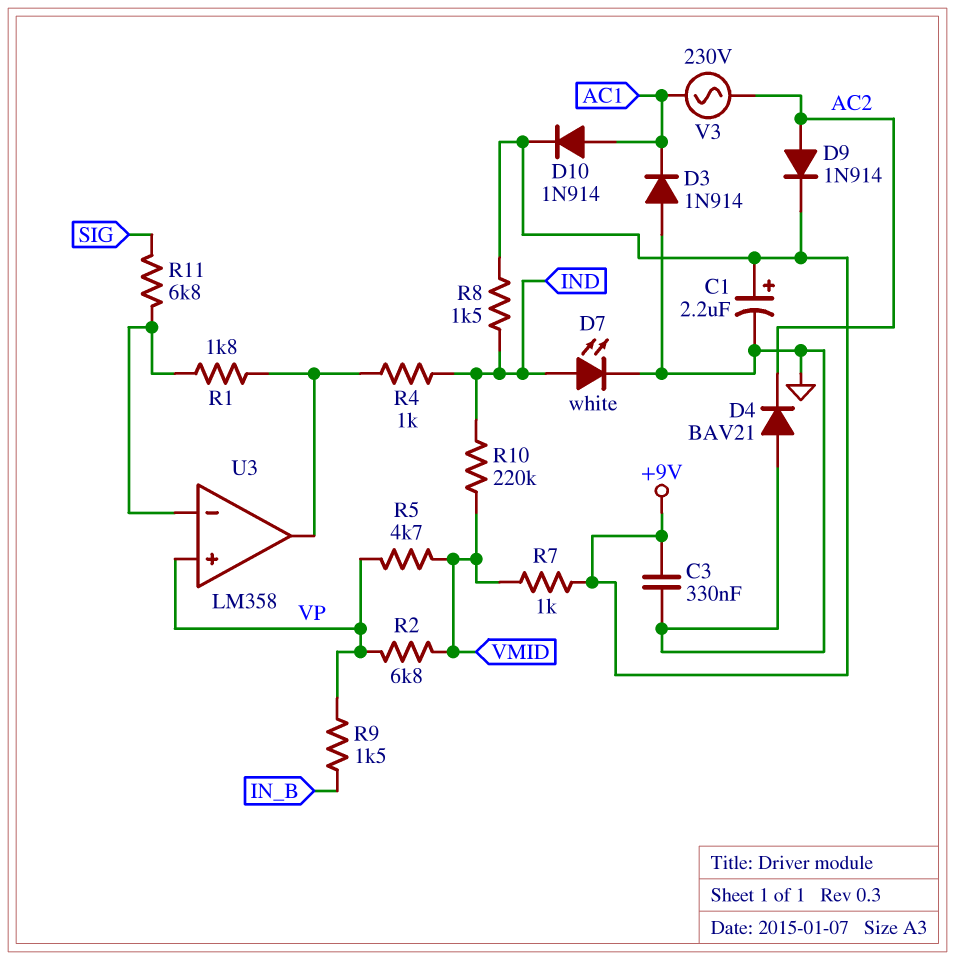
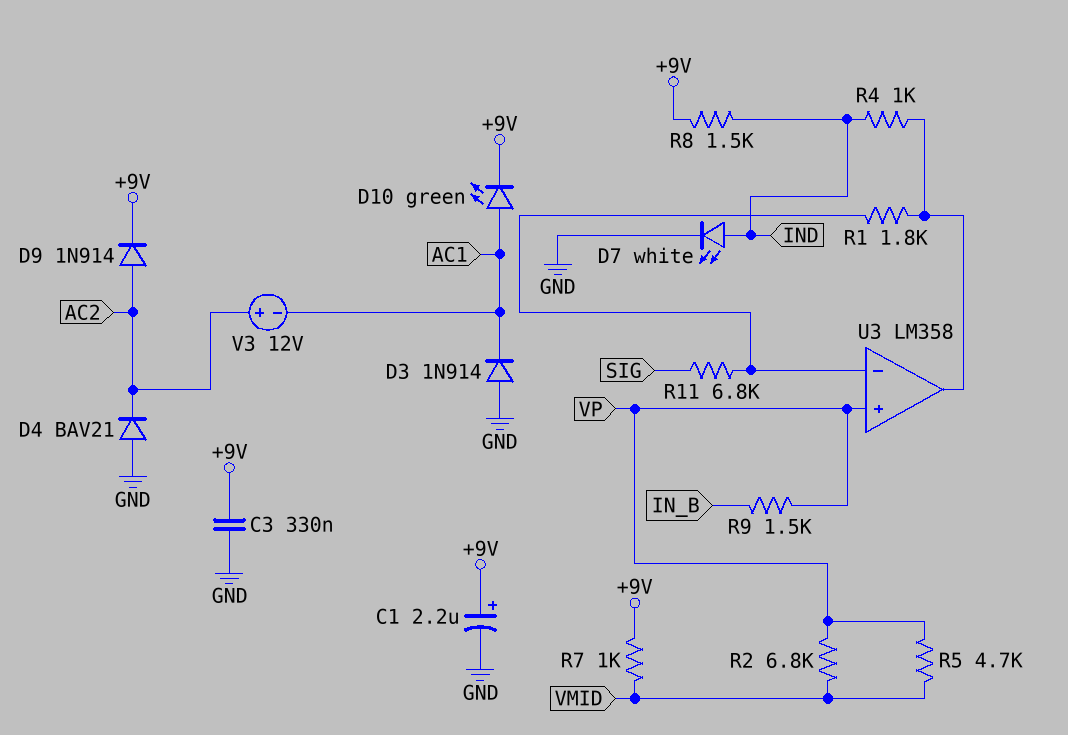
D10: diode 1N914 (A AC1, K +9V) -> LED green (A AC1, K +9V)
R10: 220k (IND, VMID) -> none
V3: AC 230V (AC1, AC2) -> 12V (plus AC2, minus AC1)

